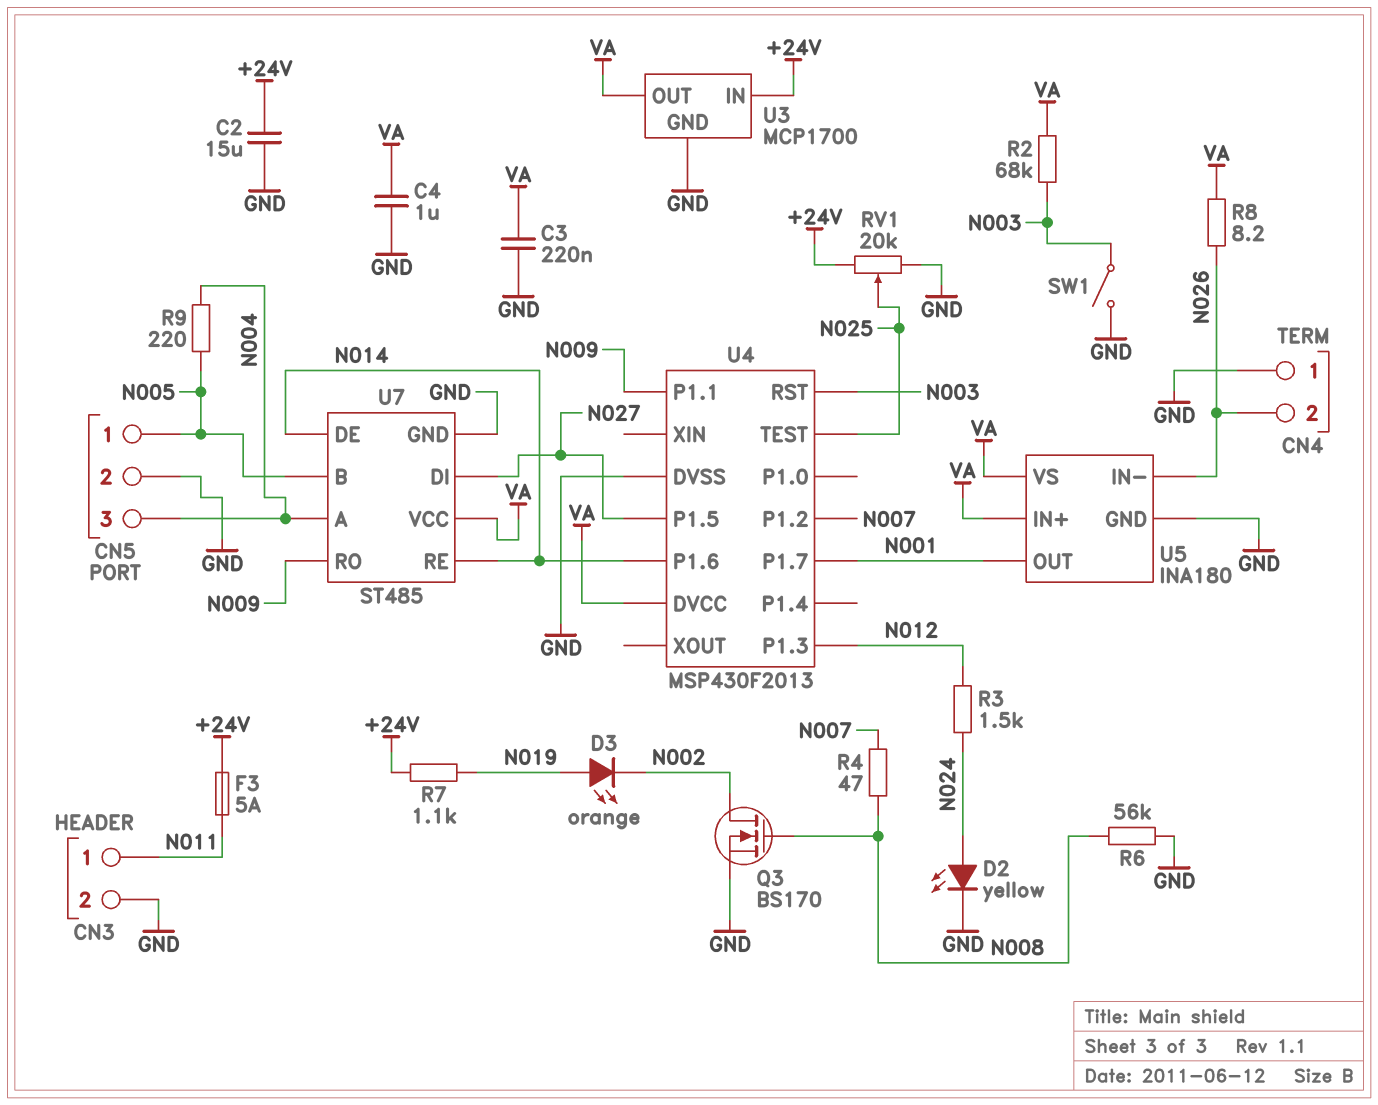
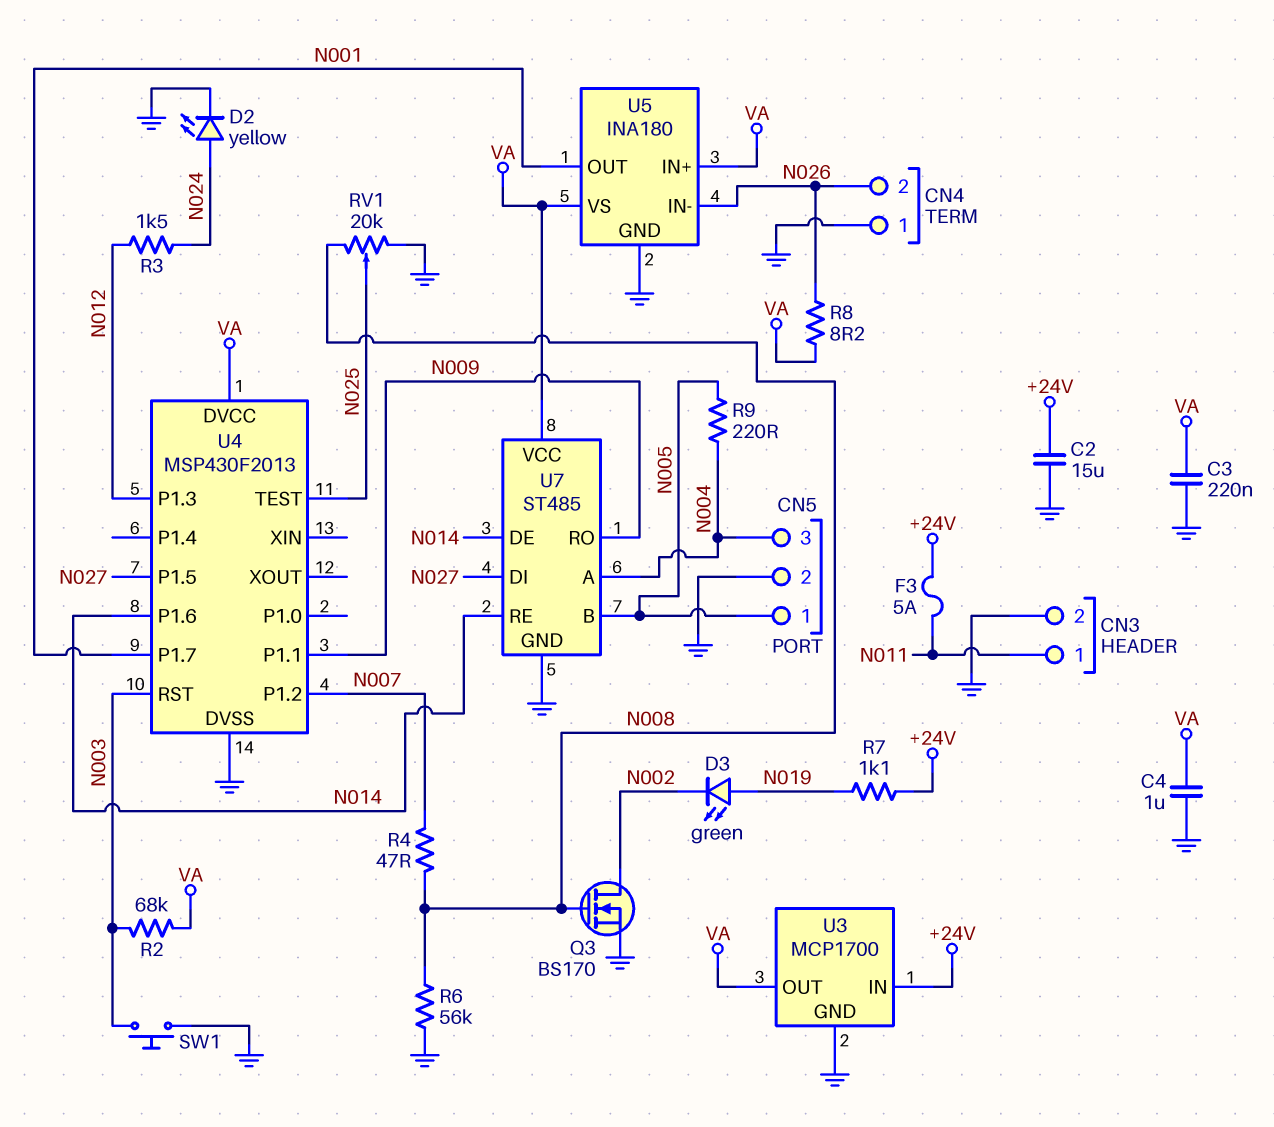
D3: LED orange (A N019, K N002) -> LED green (A N019, K N002)
RV1: 20k (+24V, GND, wiper N025) -> 20k (GND, N008, wiper N025)
SW1: switch (GND, N003) -> button (GND, N003)

